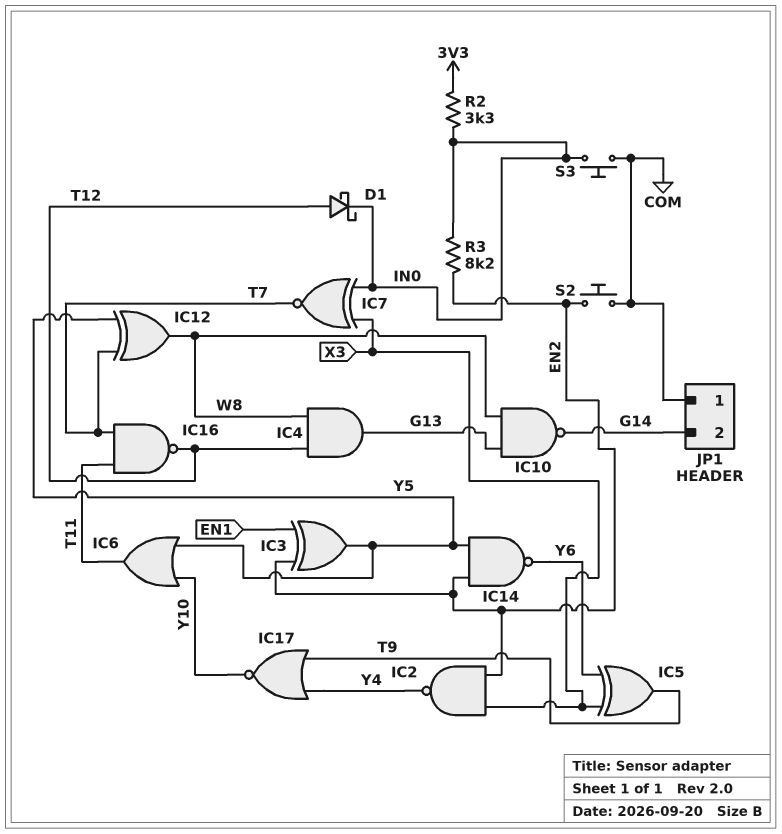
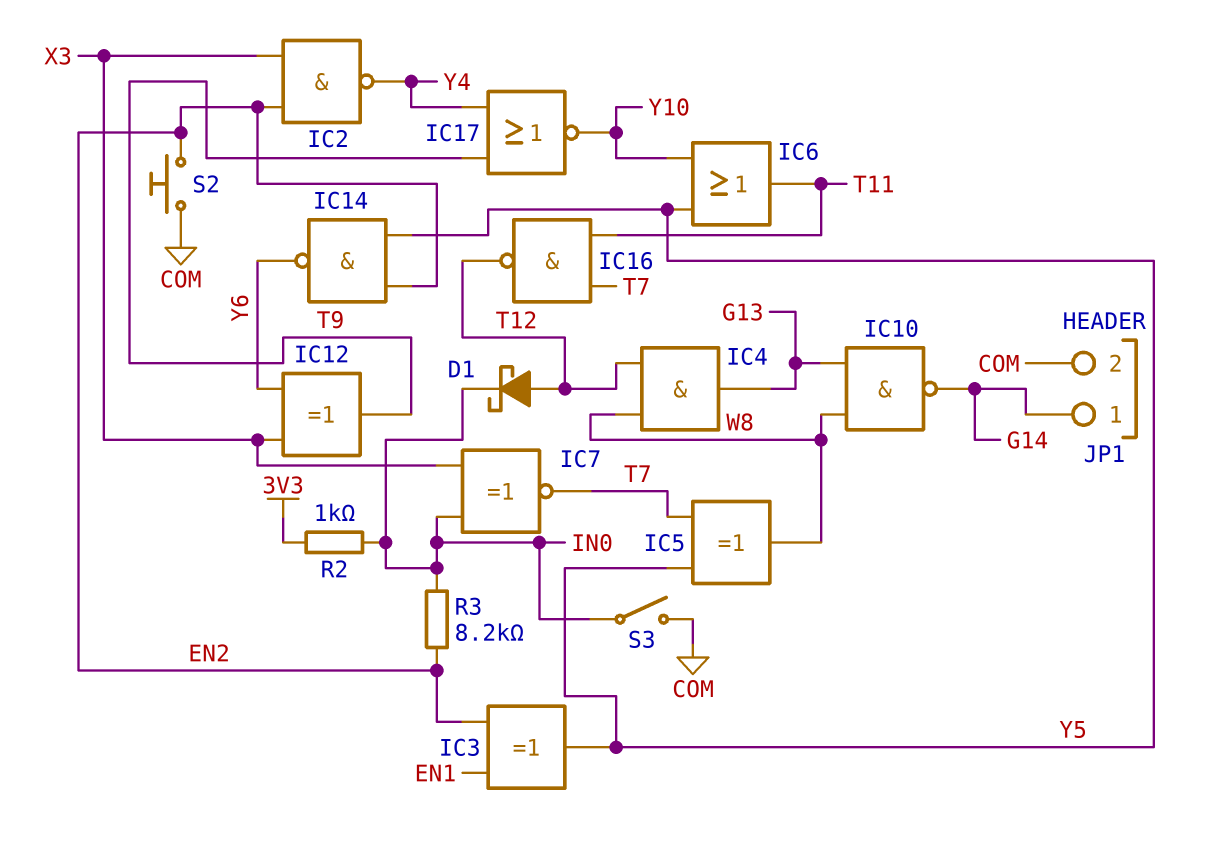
IC5: XOR (in X3, in Y6, out T9) -> XOR (in T7, in Y5, out W8)
IC12: XOR (in T7, in Y5, out W8) -> XOR (in X3, in Y6, out T9)
JP1 pin 1: COM -> G14
JP1 pin 2: G14 -> COM
R2: 3.3k (3V3, IN0) -> 1k (3V3, IN0)
S3: button (COM, IN0) -> switch (COM, IN0)

